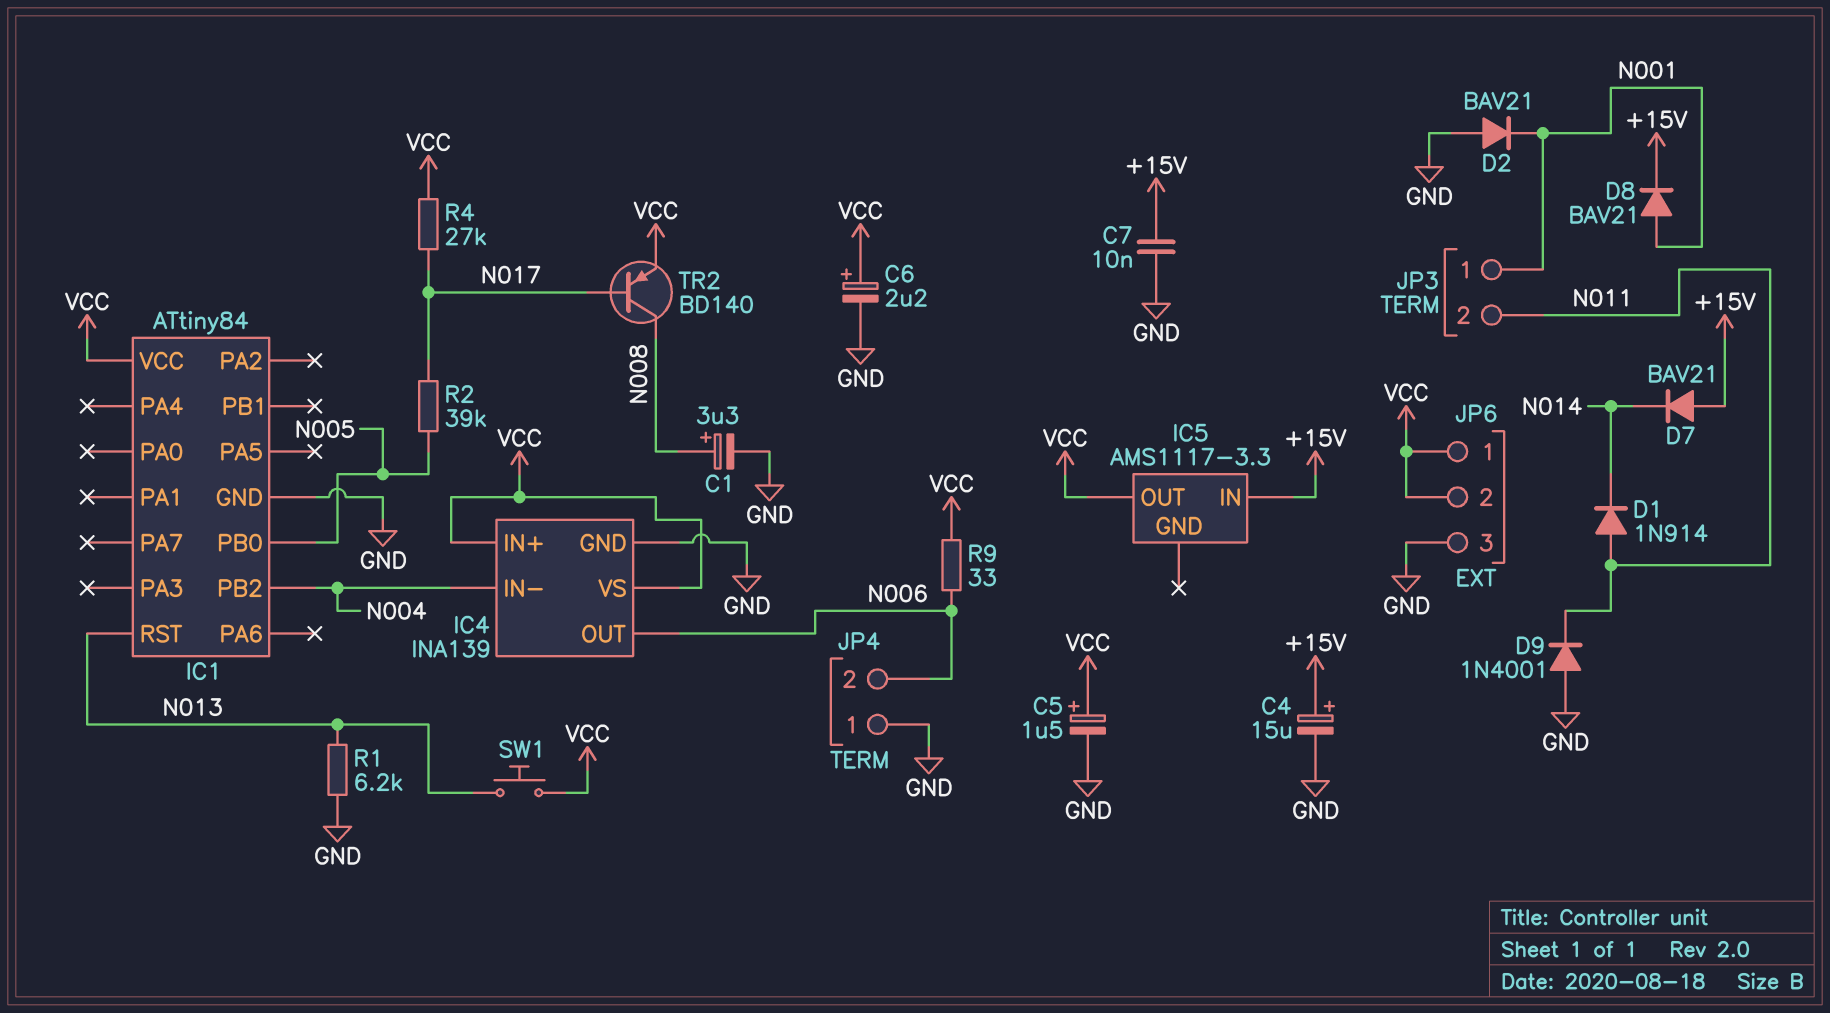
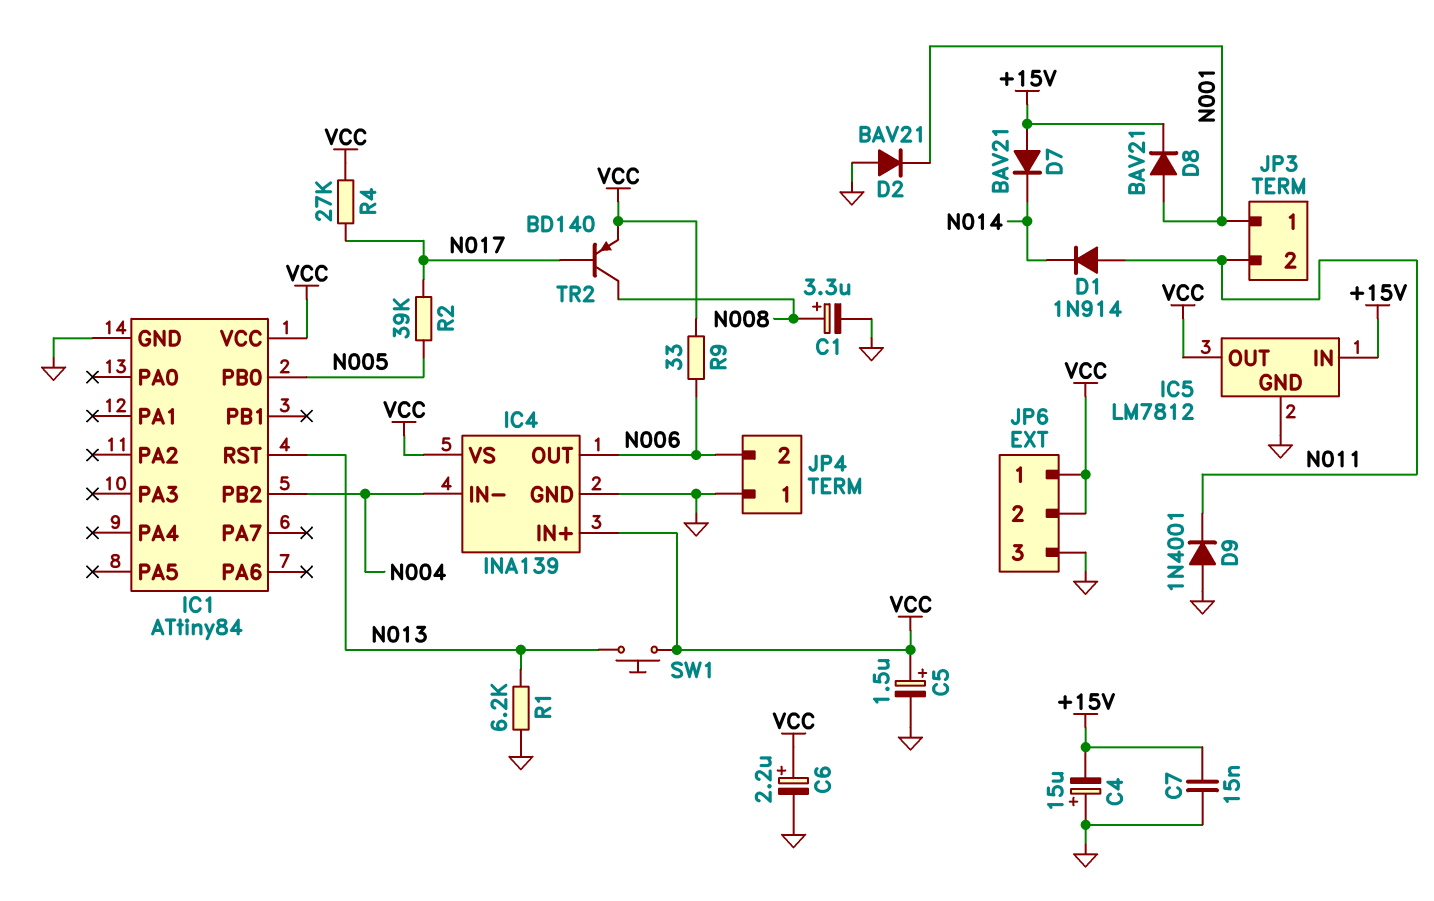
C4: 15uF (plus +15V, minus GND) -> 15uF (plus GND, minus +15V)
C7: 10nF (+15V, GND) -> 15nF (+15V, GND)
IC5: AMS1117-3.3 -> LM7812
IC5 pin GND: none -> GND

